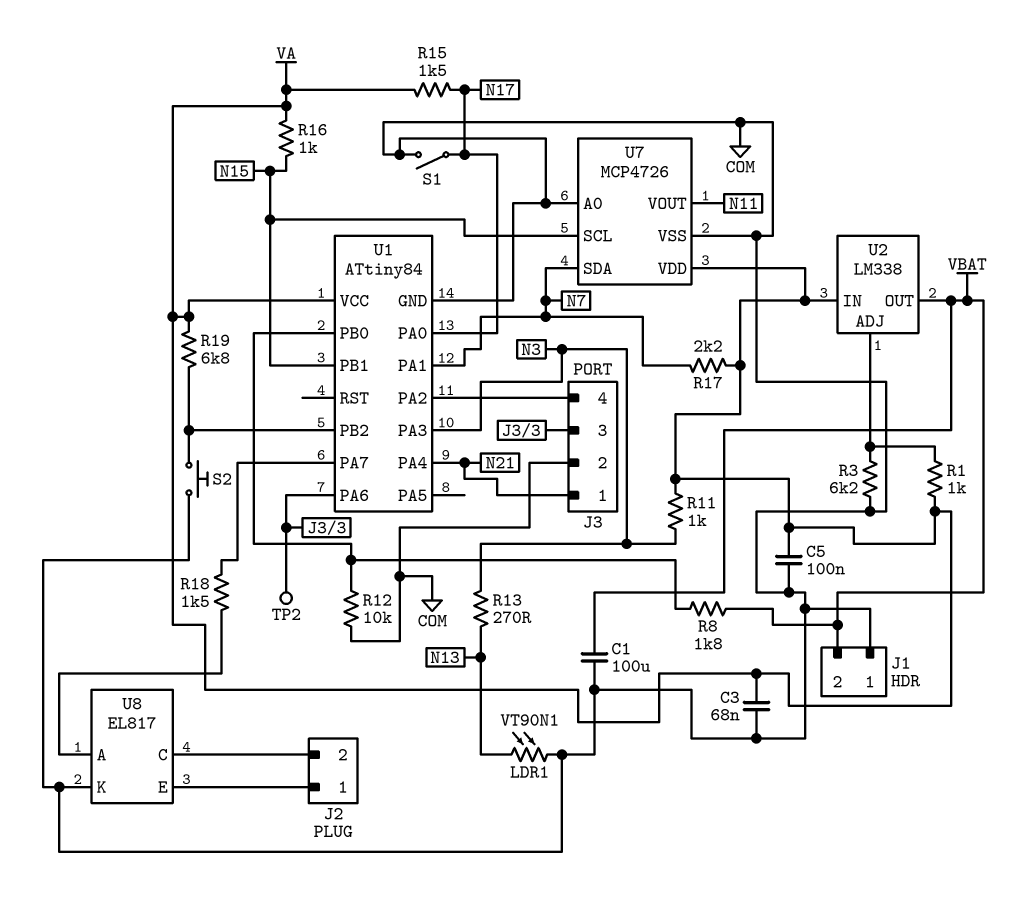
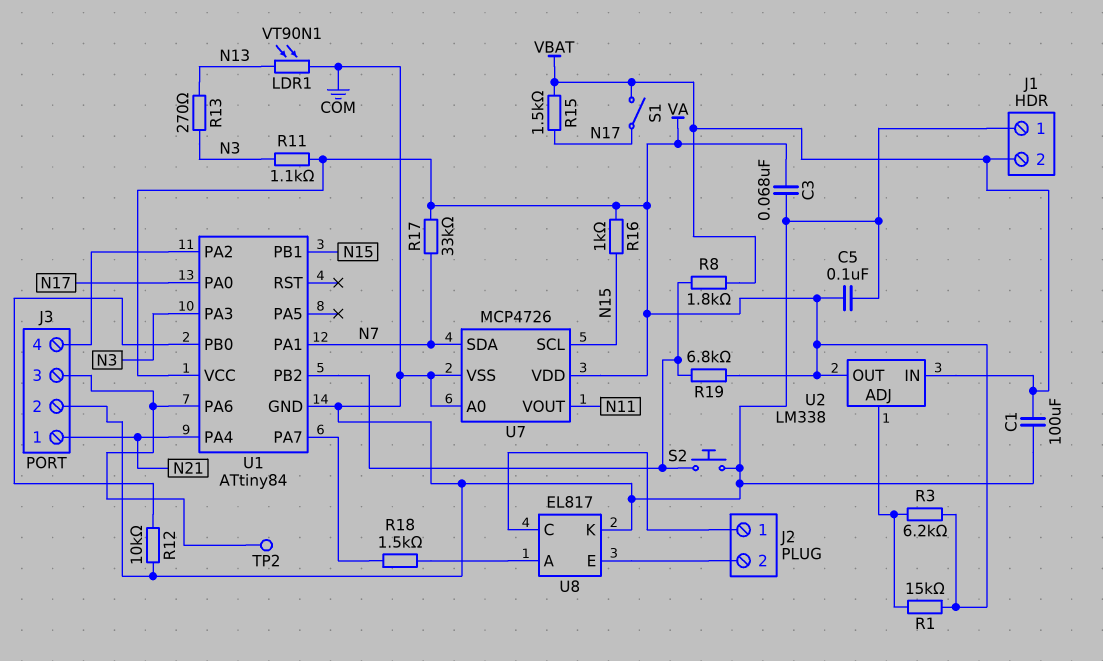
R1: 1k (U2/ADJ, VA) -> 15k (U2/ADJ, VA)
R3: 6.2k (COM, U2/ADJ) -> 6.2k (U2/ADJ, VA)
R8: 1.8k (U1/PB0, VBAT) -> 1.8k (U1/PB2, VBAT)
R11: 1k (N3, VA) -> 1.1k (N3, VA)
R15: 1.5k (N17, VA) -> 1.5k (N17, VBAT)
R17: 2.2k (N7, VA) -> 33k (N7, VA)
S1: switch (COM, N17) -> switch (N17, VBAT)
U2 pin IN: VA -> VBAT
U2 pin OUT: VBAT -> VA
U8 pin C: J2/2 -> J2/1
U8 pin E: J2/1 -> J2/2

